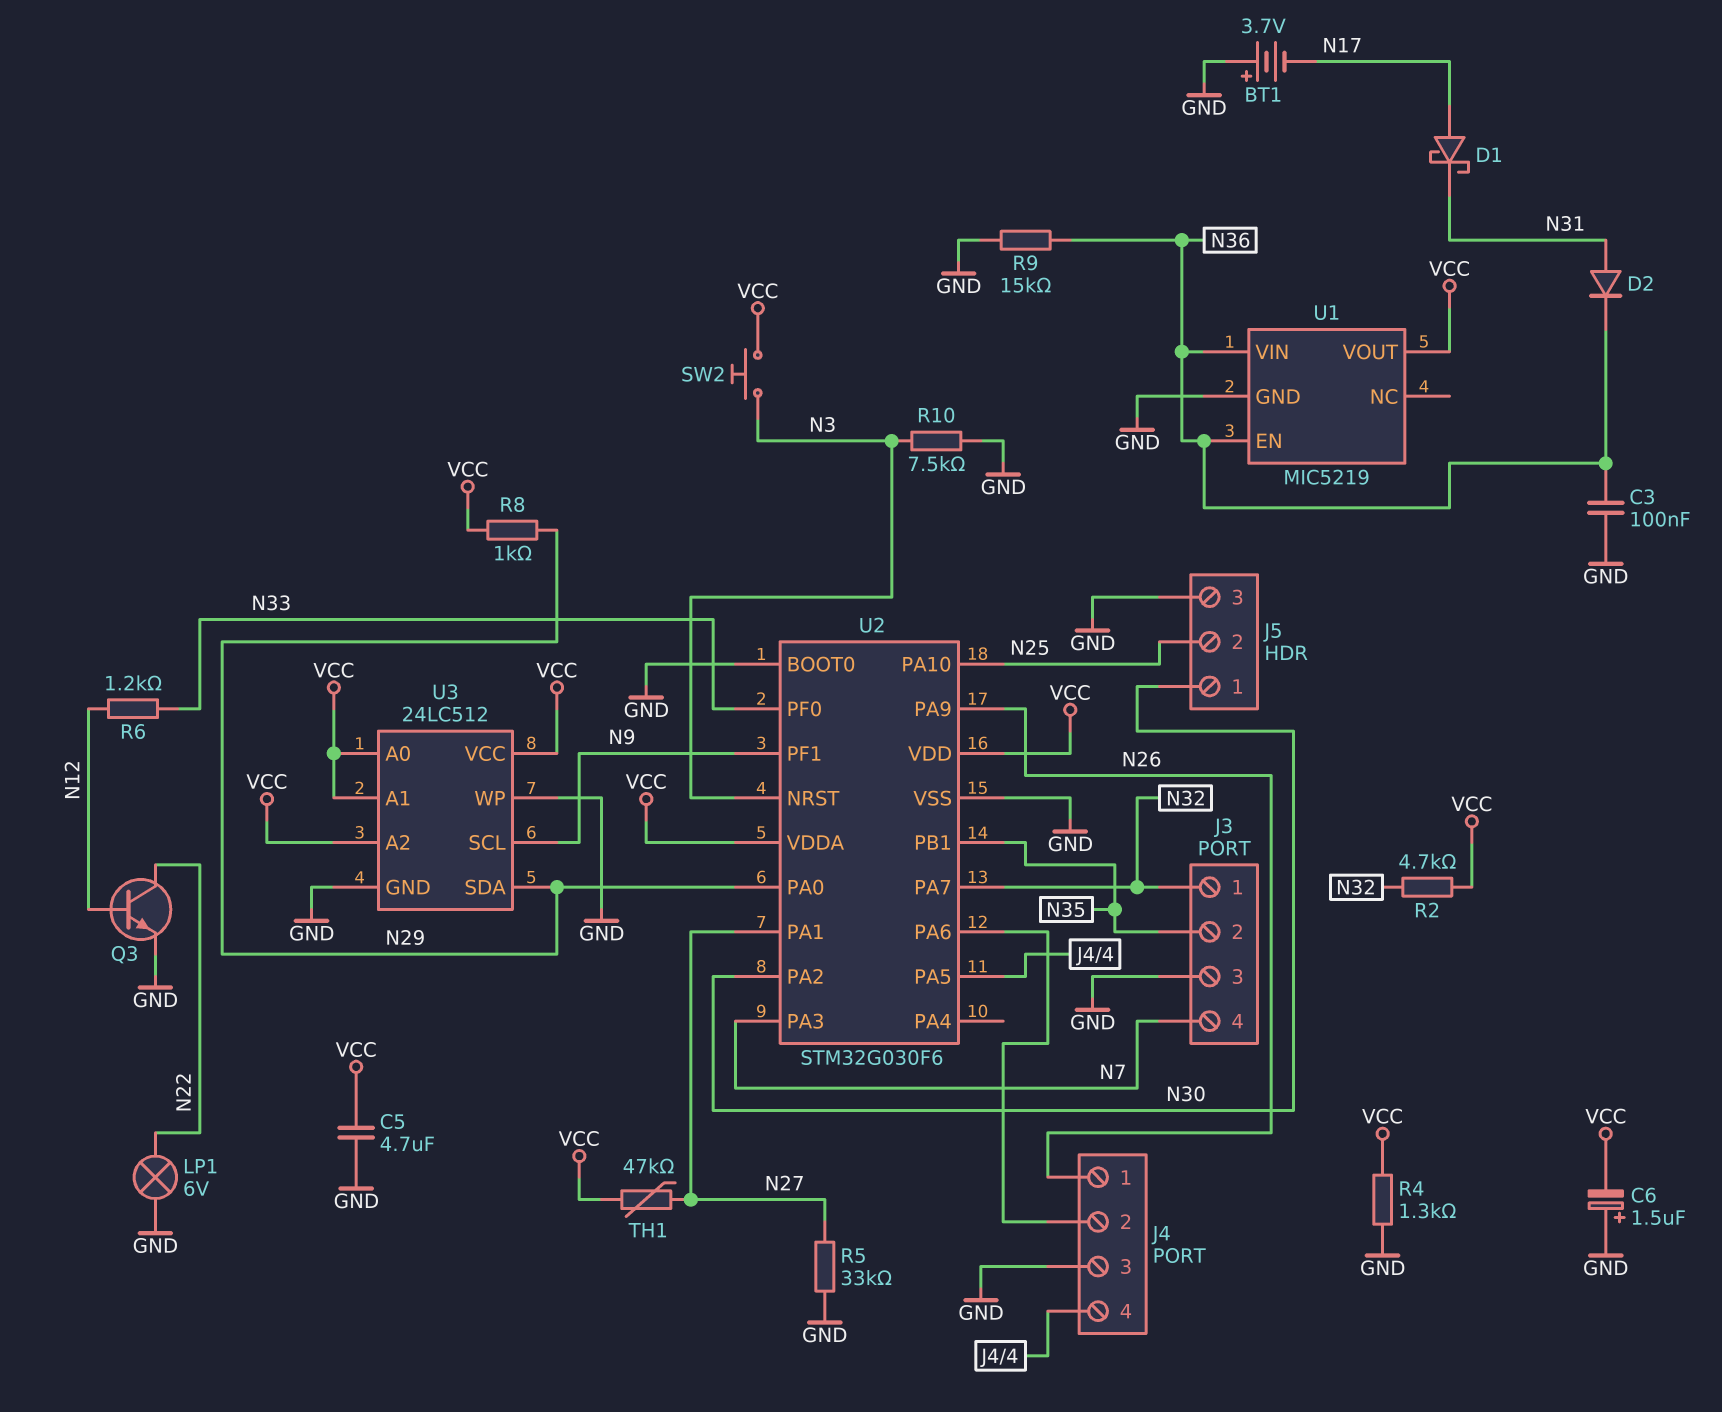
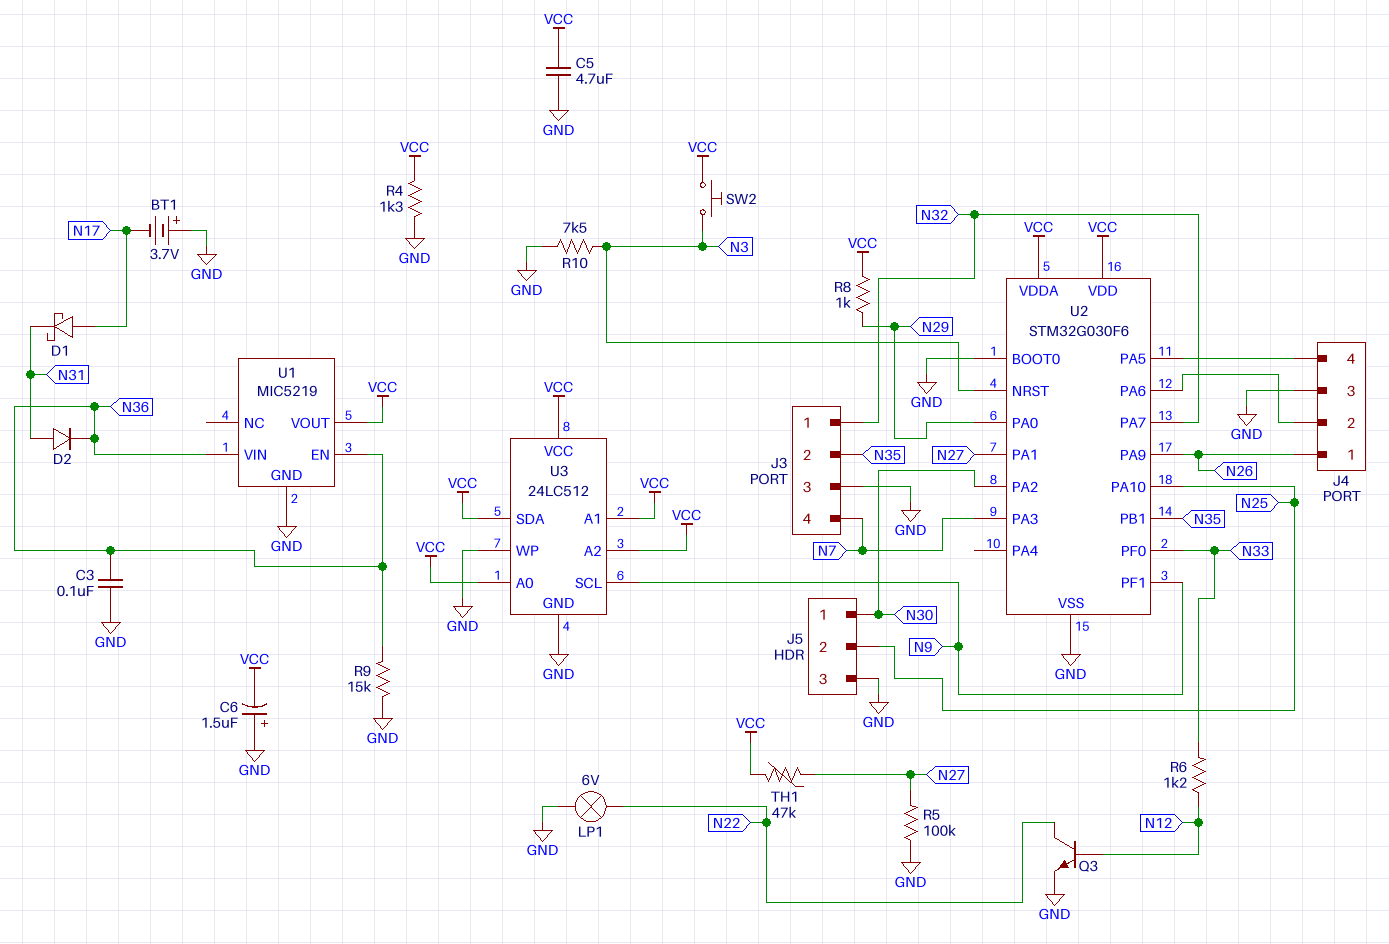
R2: 4.7k (N32, VCC) -> none
R5: 33k (GND, N27) -> 100k (GND, N27)
U3 pin SDA: N29 -> VCC

